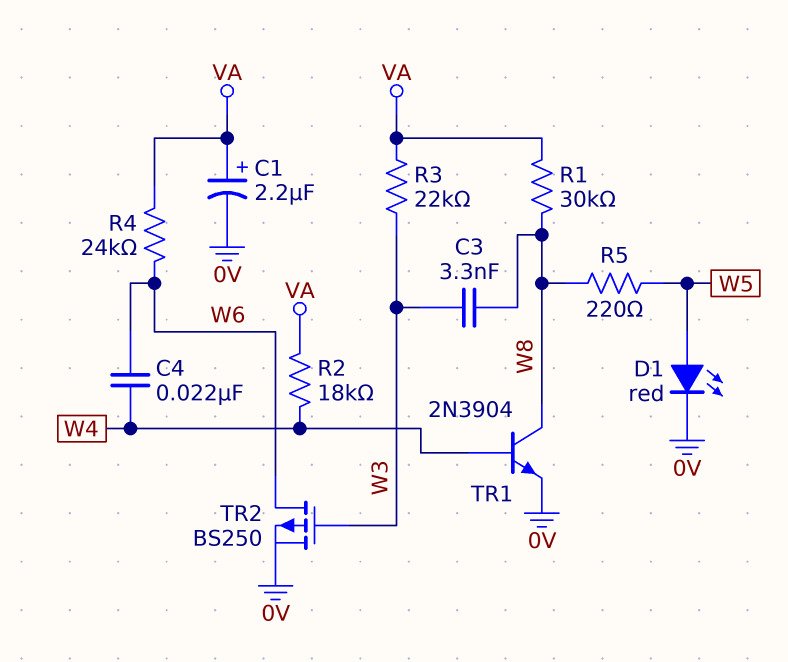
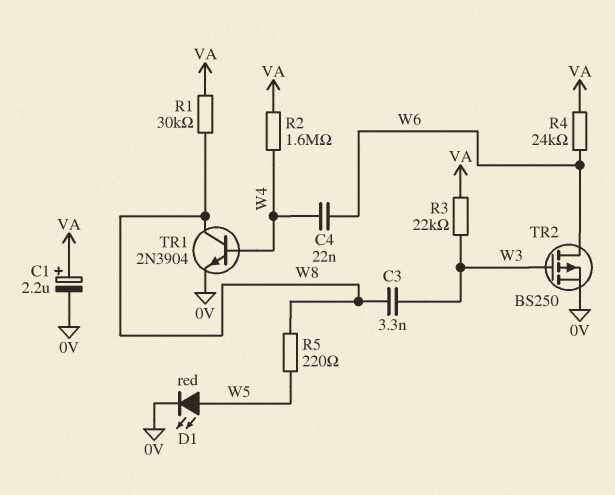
R2: 18k (VA, W4) -> 1.6M (VA, W4)

